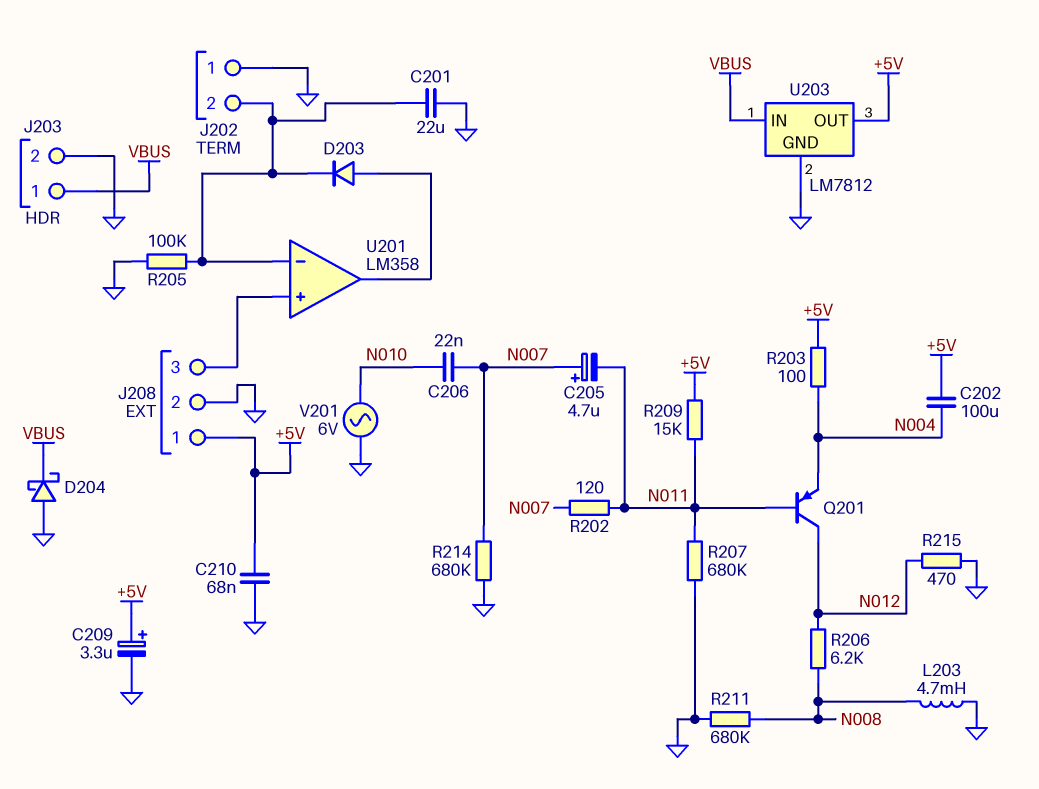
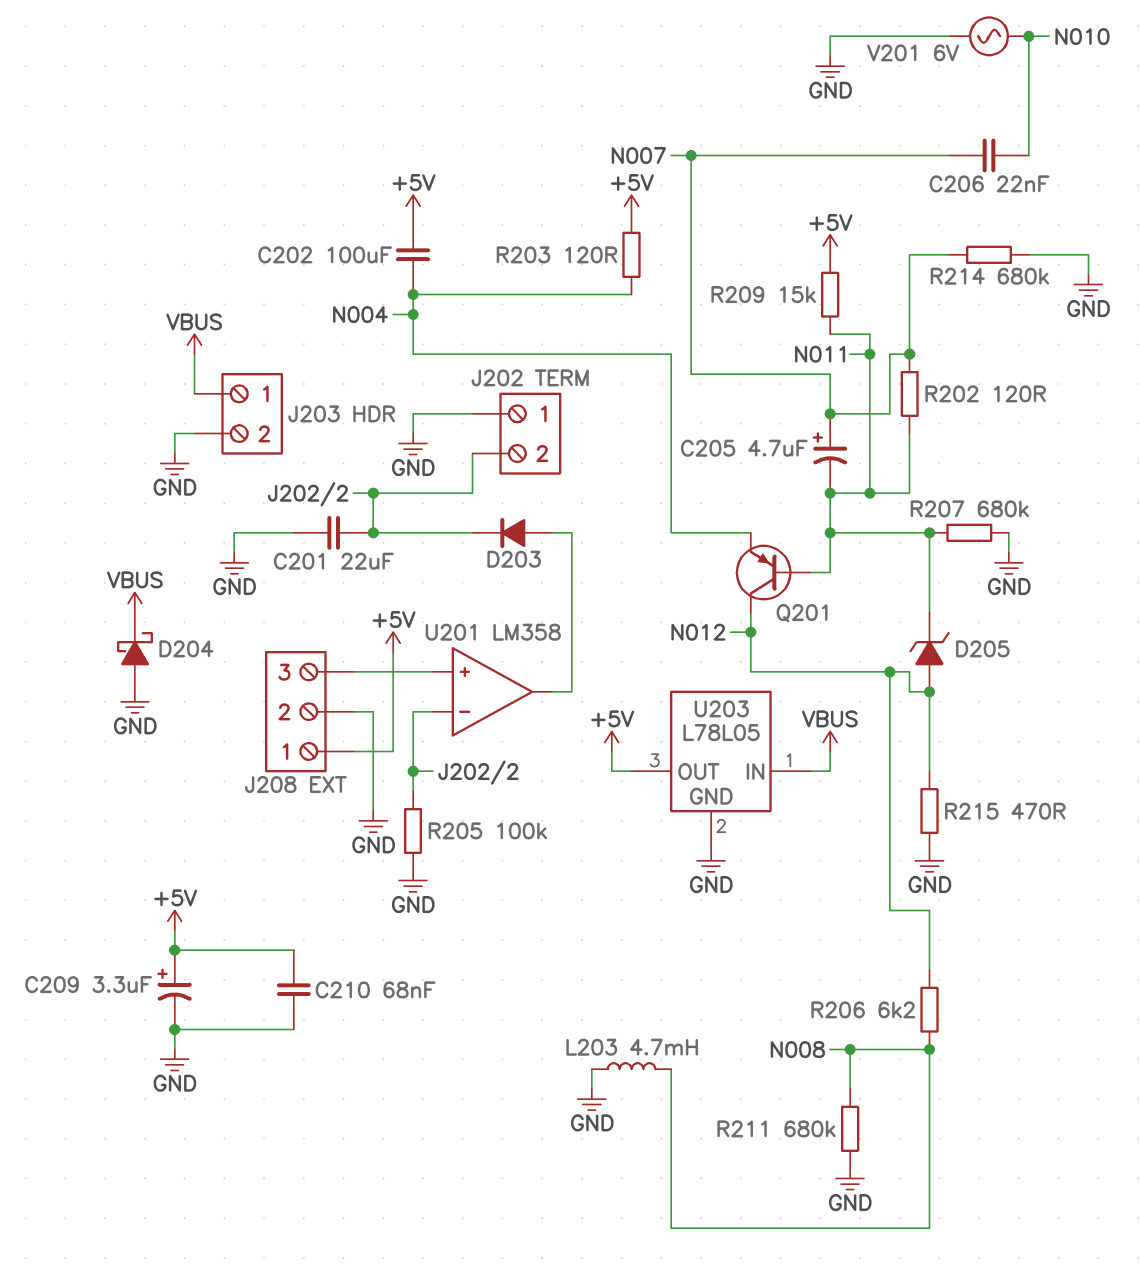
D205: none -> zener (A N012, K N011)
R203: 100 (+5V, N004) -> 120 (+5V, N004)
U203: LM7812 -> L78L05

